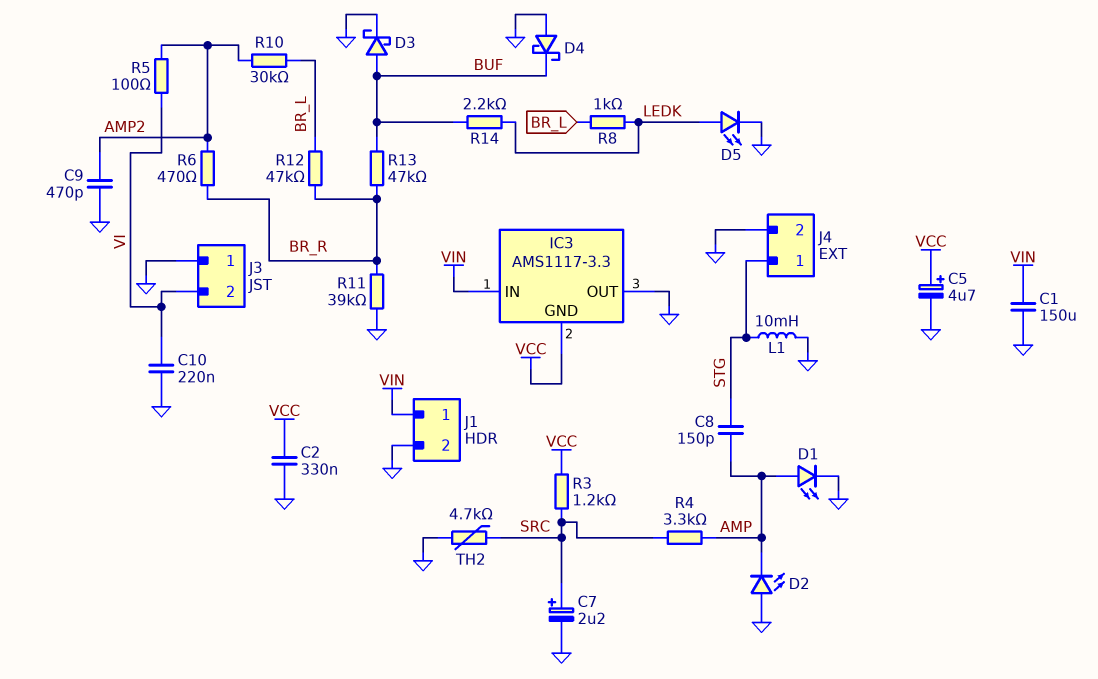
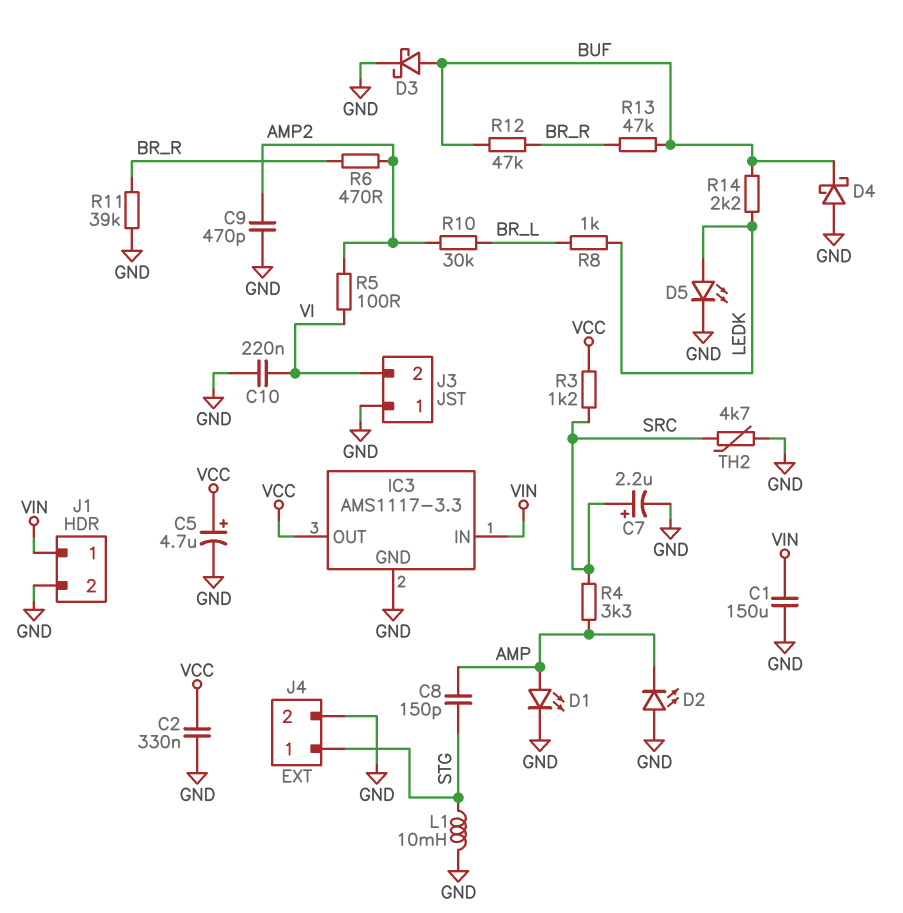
IC3 pin GND: VCC -> GND
IC3 pin OUT: GND -> VCC
R12: 47k (BR_L, BR_R) -> 47k (BR_R, BUF)

